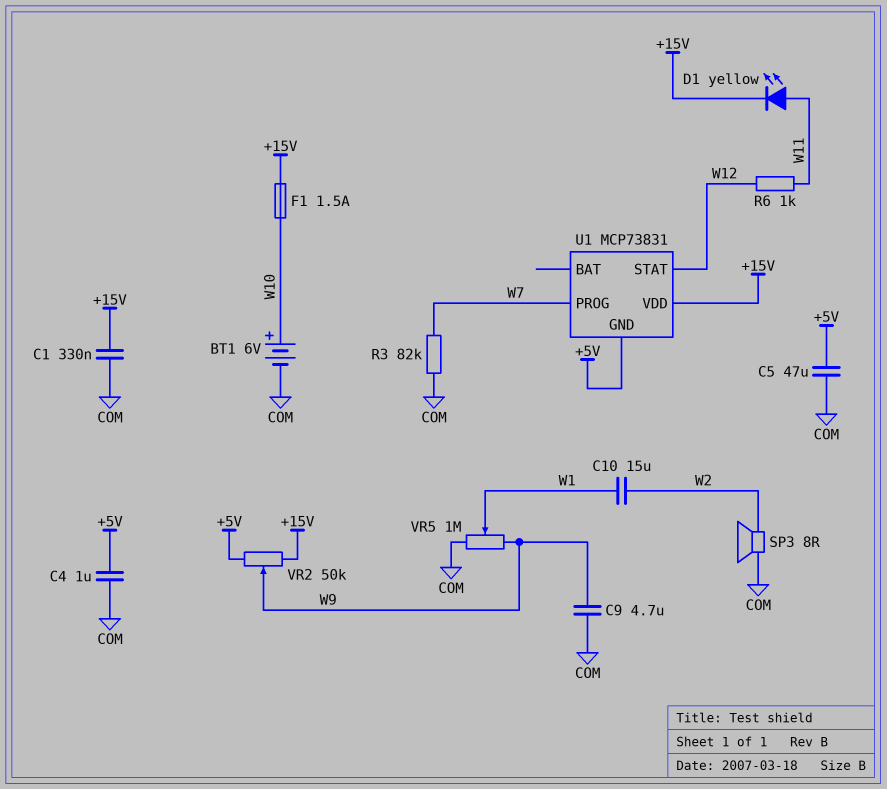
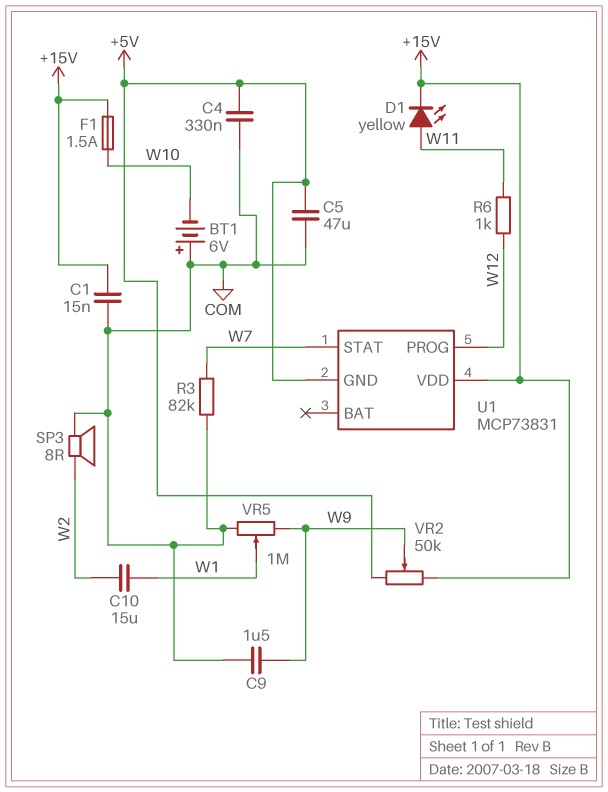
BT1: 6V (plus W10, minus COM) -> 6V (plus COM, minus W10)
C1: 330nF (+15V, COM) -> 15nF (+15V, COM)
C4: 1uF (+5V, COM) -> 330nF (+5V, COM)
C9: 4.7uF (COM, W9) -> 1.5uF (COM, W9)
U1 pin PROG: W7 -> W12
U1 pin STAT: W12 -> W7

